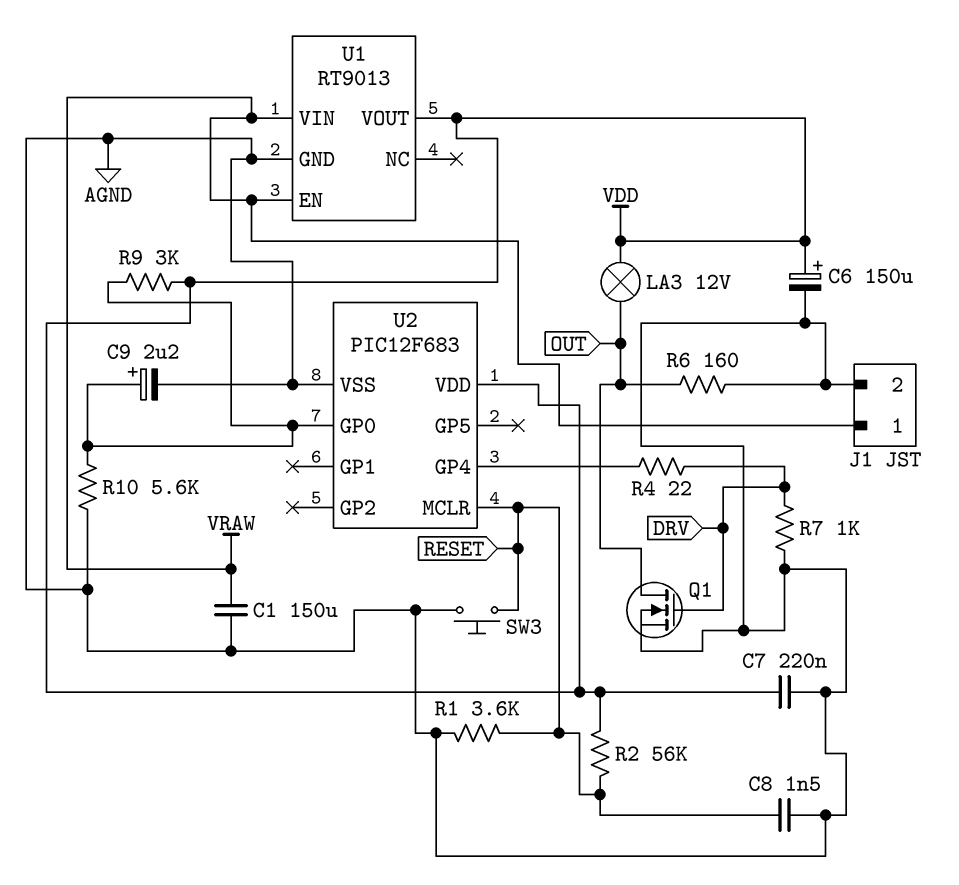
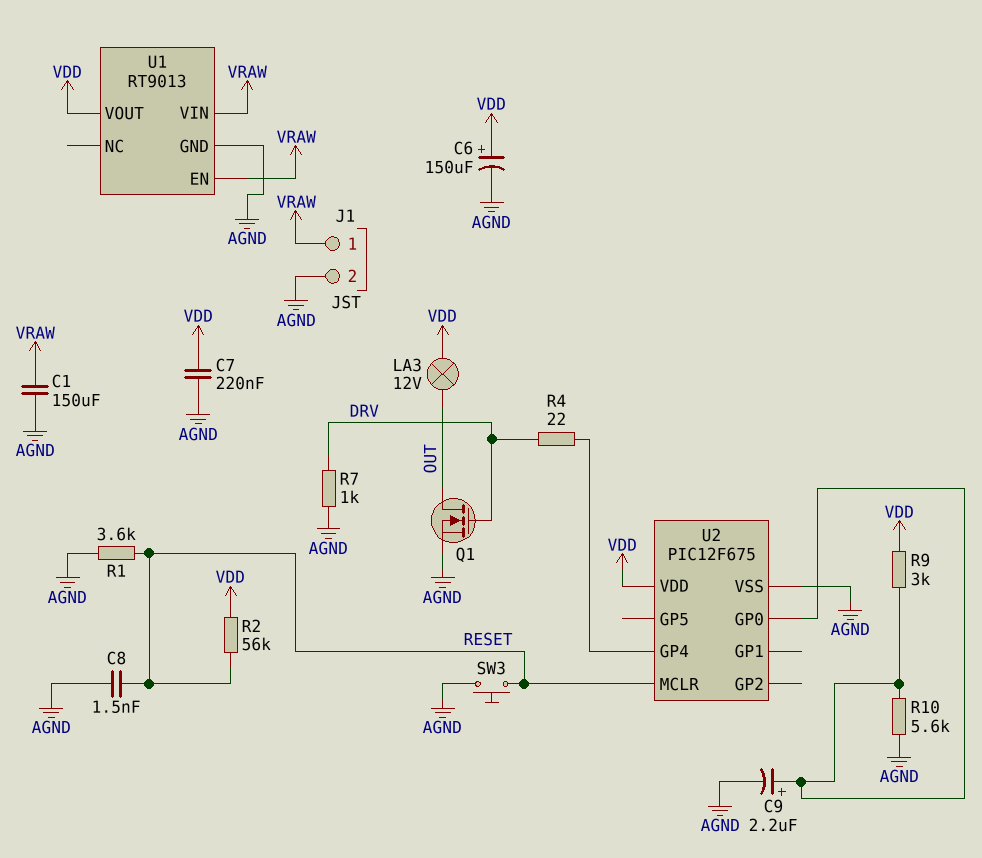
R6: 160 (AGND, OUT) -> none
U2: PIC12F683 -> PIC12F675

